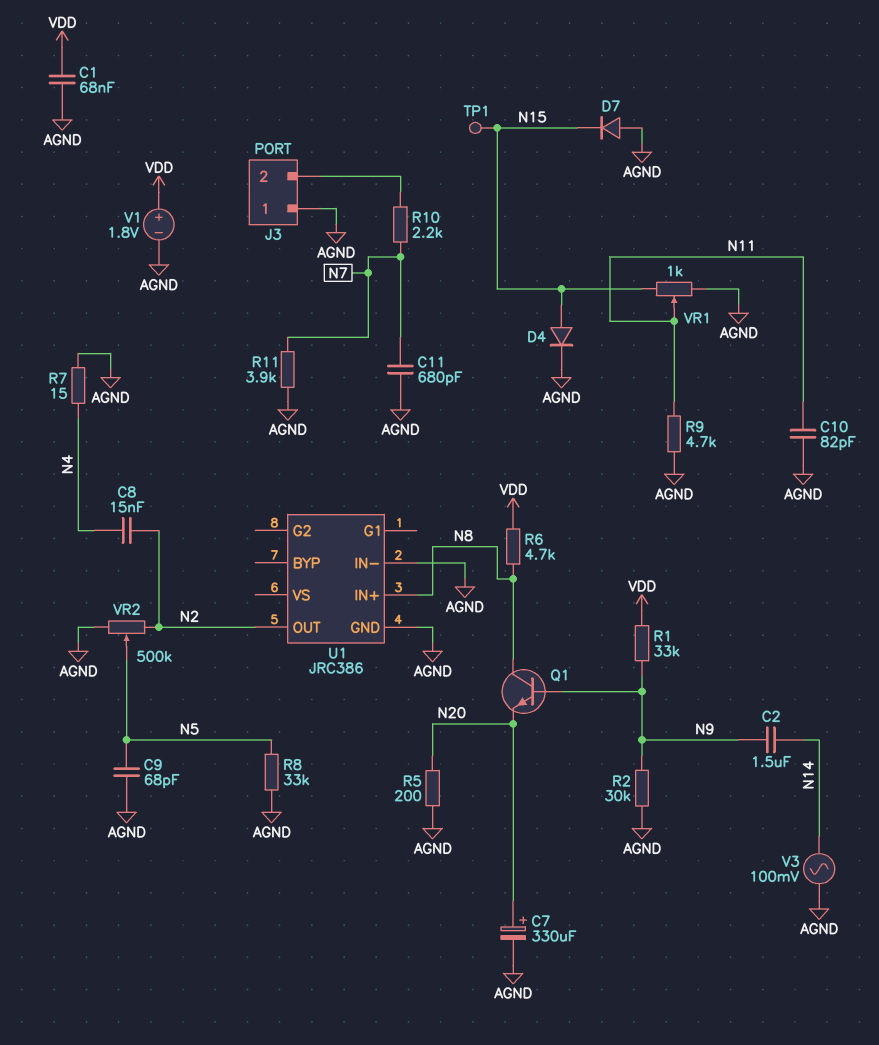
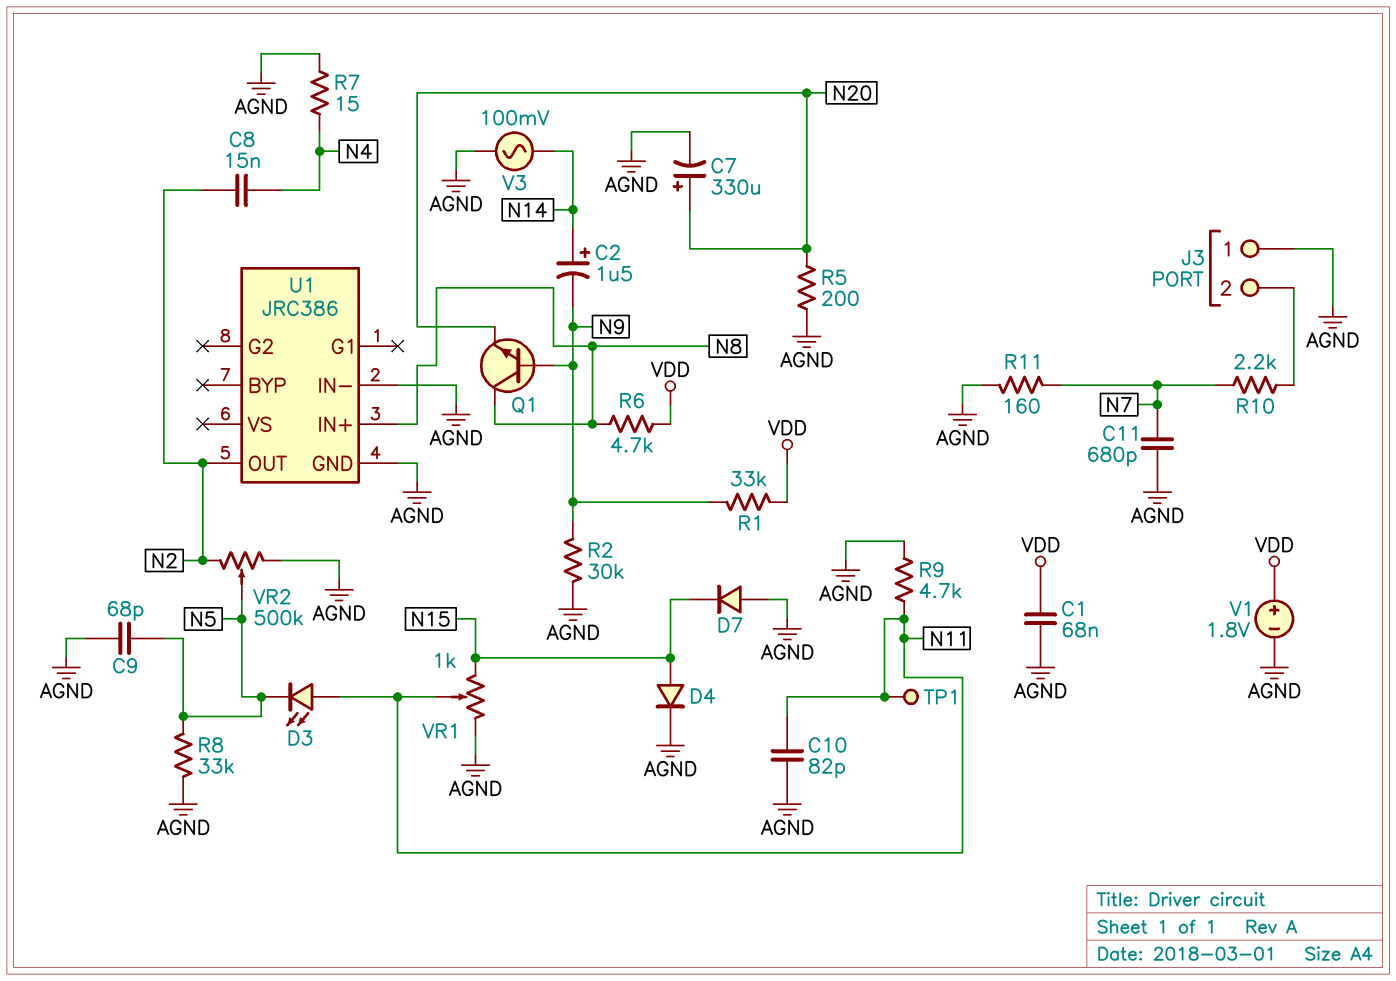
C2: 1.5uF (N9, N14) -> 1.5uF (plus N14, minus N9)
D3: none -> LED (A N11, K N5)
R11: 3.9k (AGND, N7) -> 160 (AGND, N7)
TP1: test point (N15) -> test point (N11)

